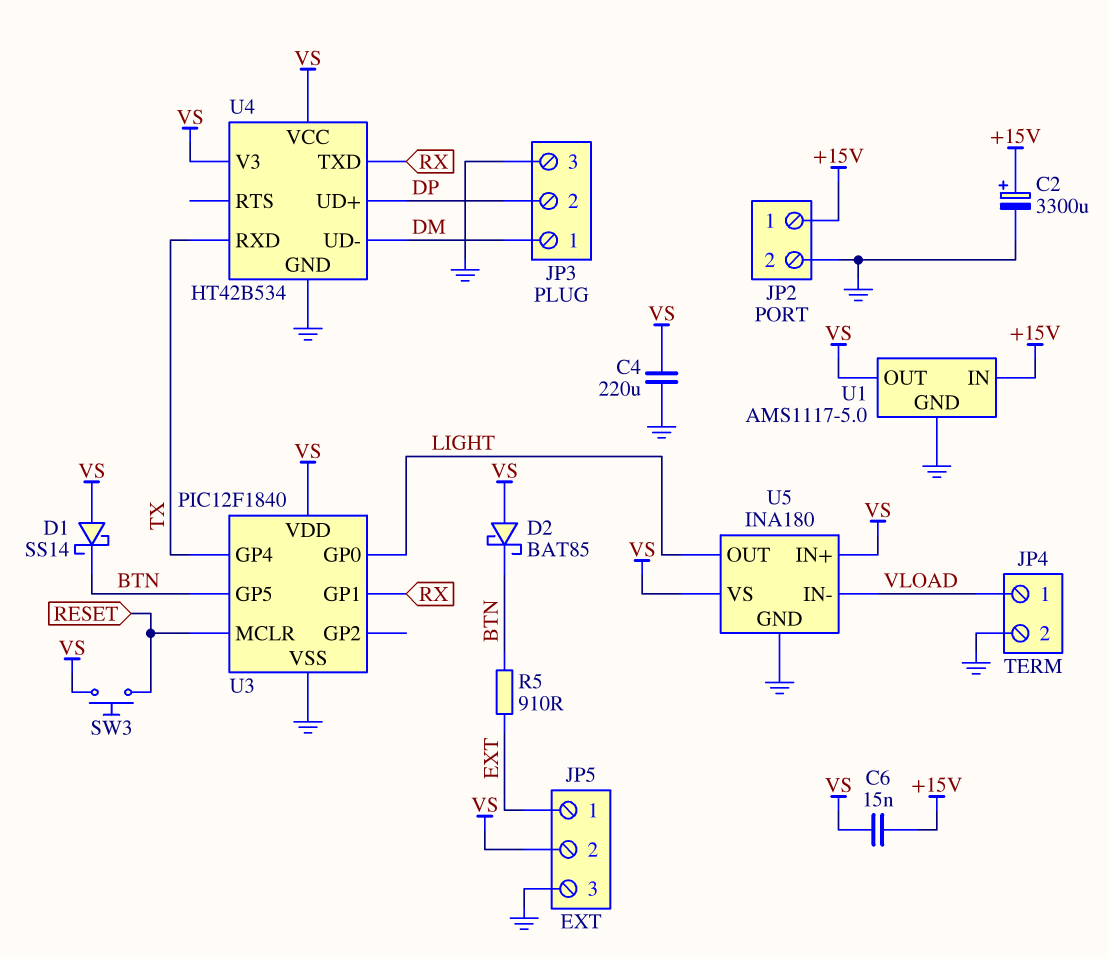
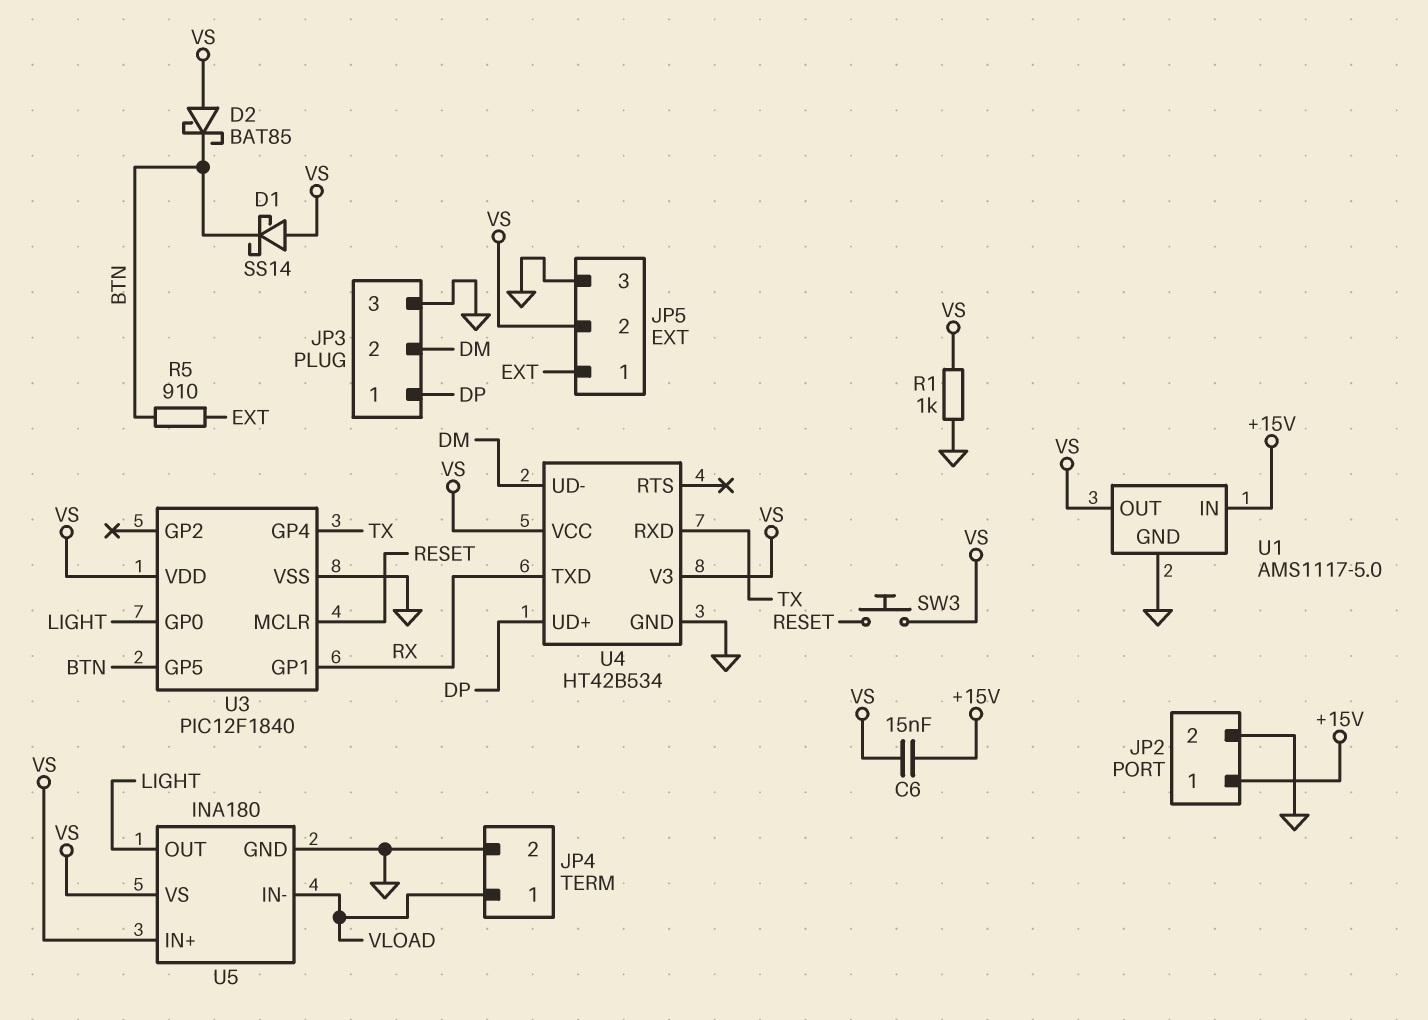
C2: 3300uF (plus +15V, minus GND) -> none
C4: 220uF (GND, VS) -> none
JP3 pin 1: DM -> DP
JP3 pin 2: DP -> DM
R1: none -> 1k (GND, VS)

